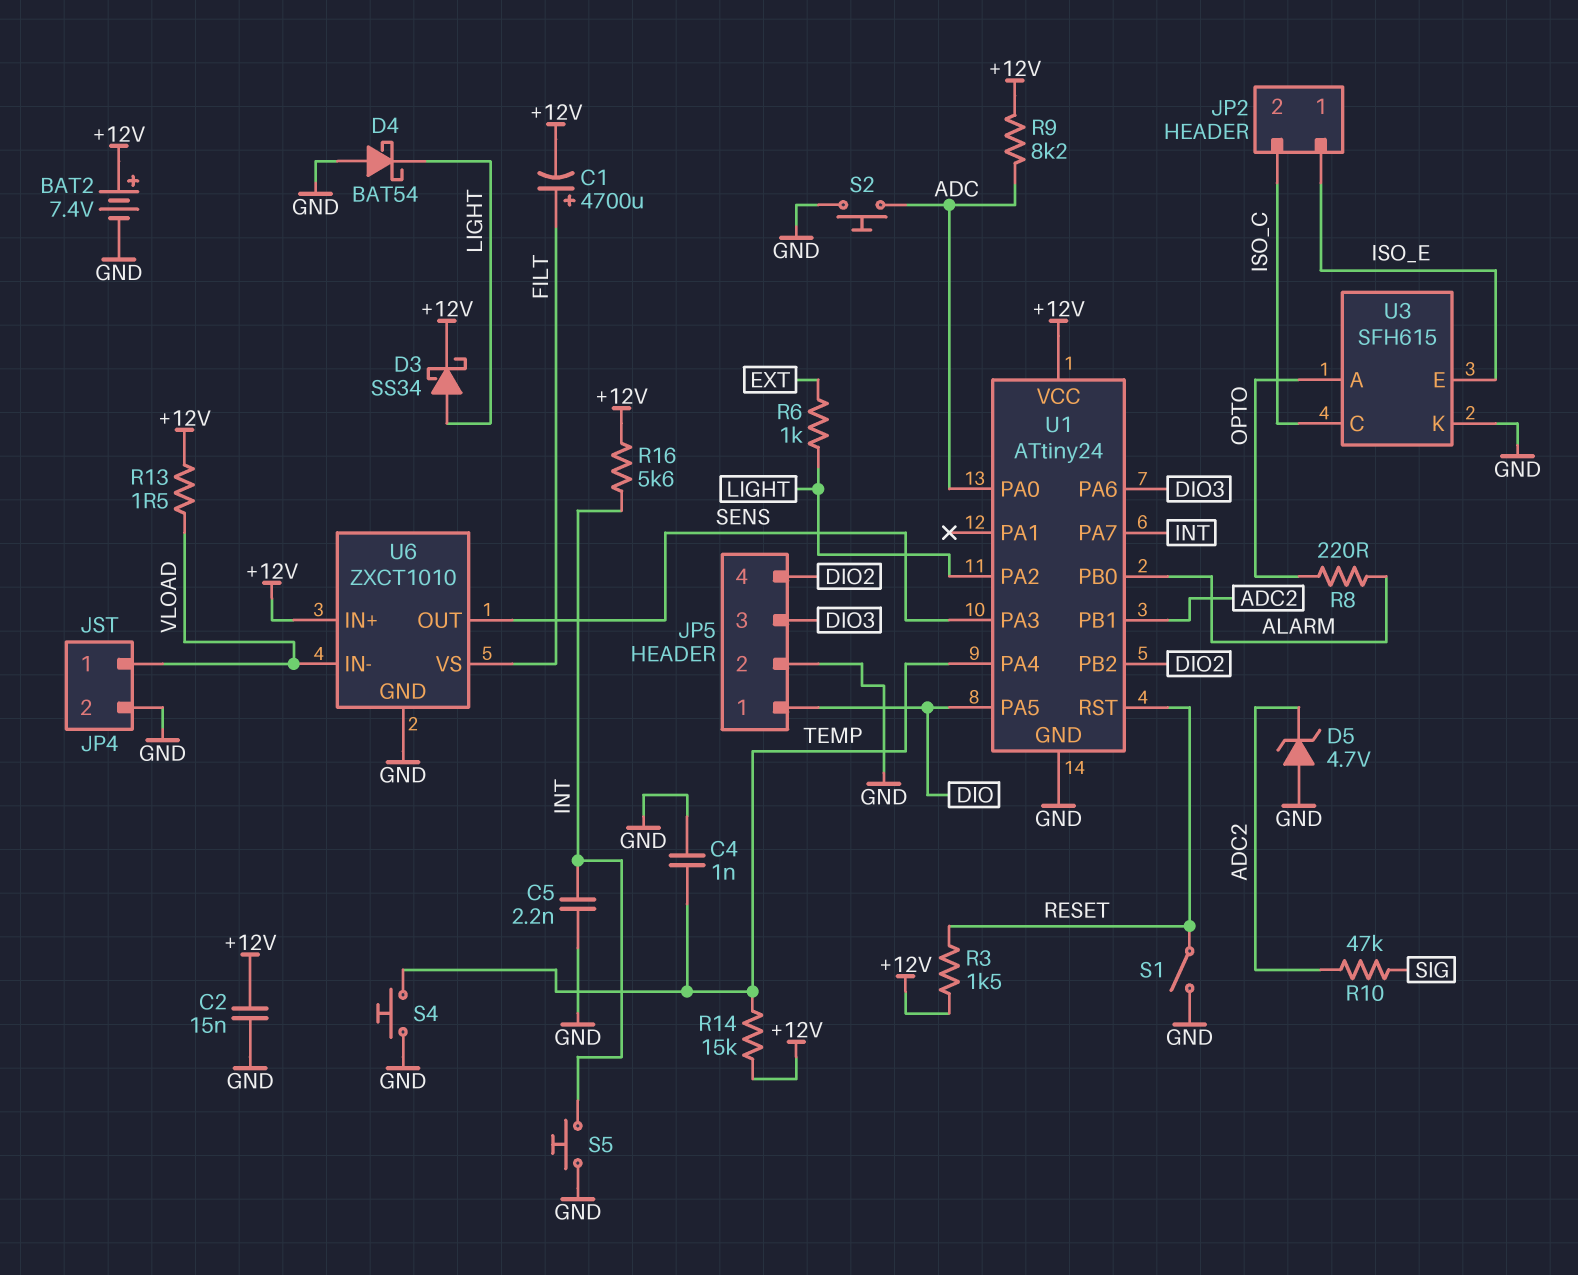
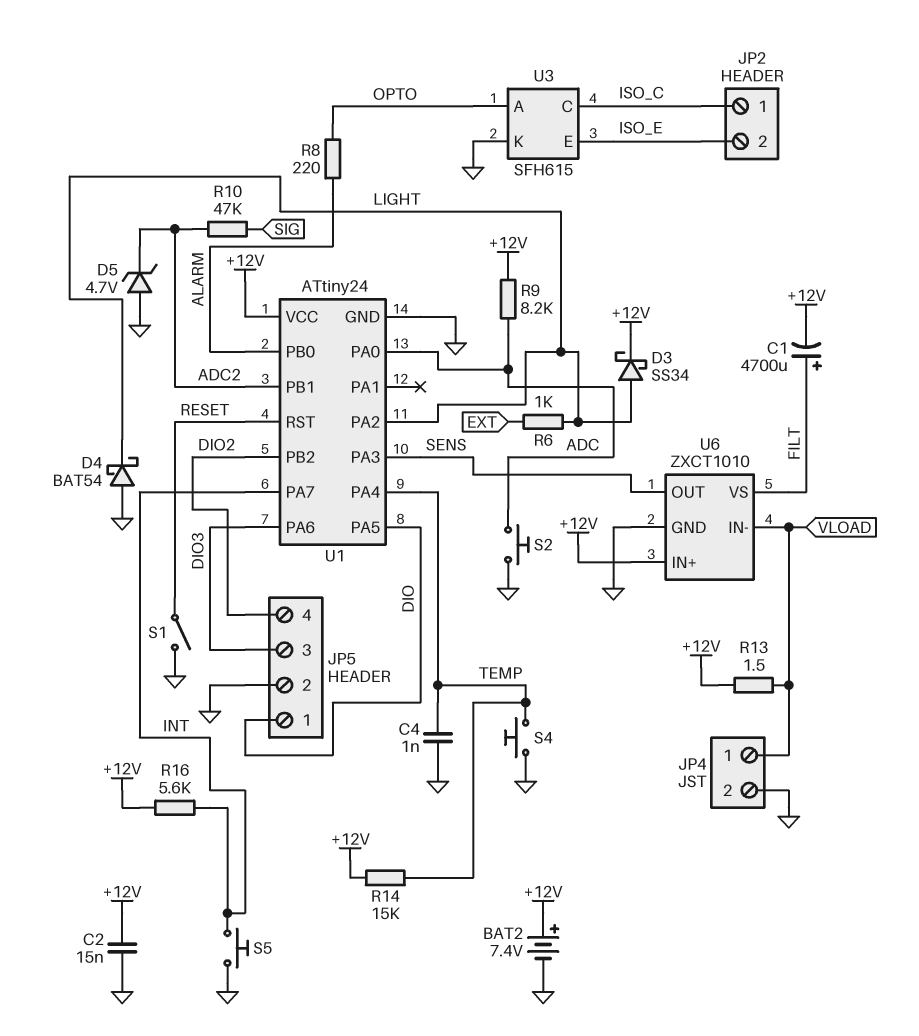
C5: 2.2nF (GND, INT) -> none
JP2 pin 1: ISO_E -> ISO_C
JP2 pin 2: ISO_C -> ISO_E
R3: 1.5k (+12V, RESET) -> none

